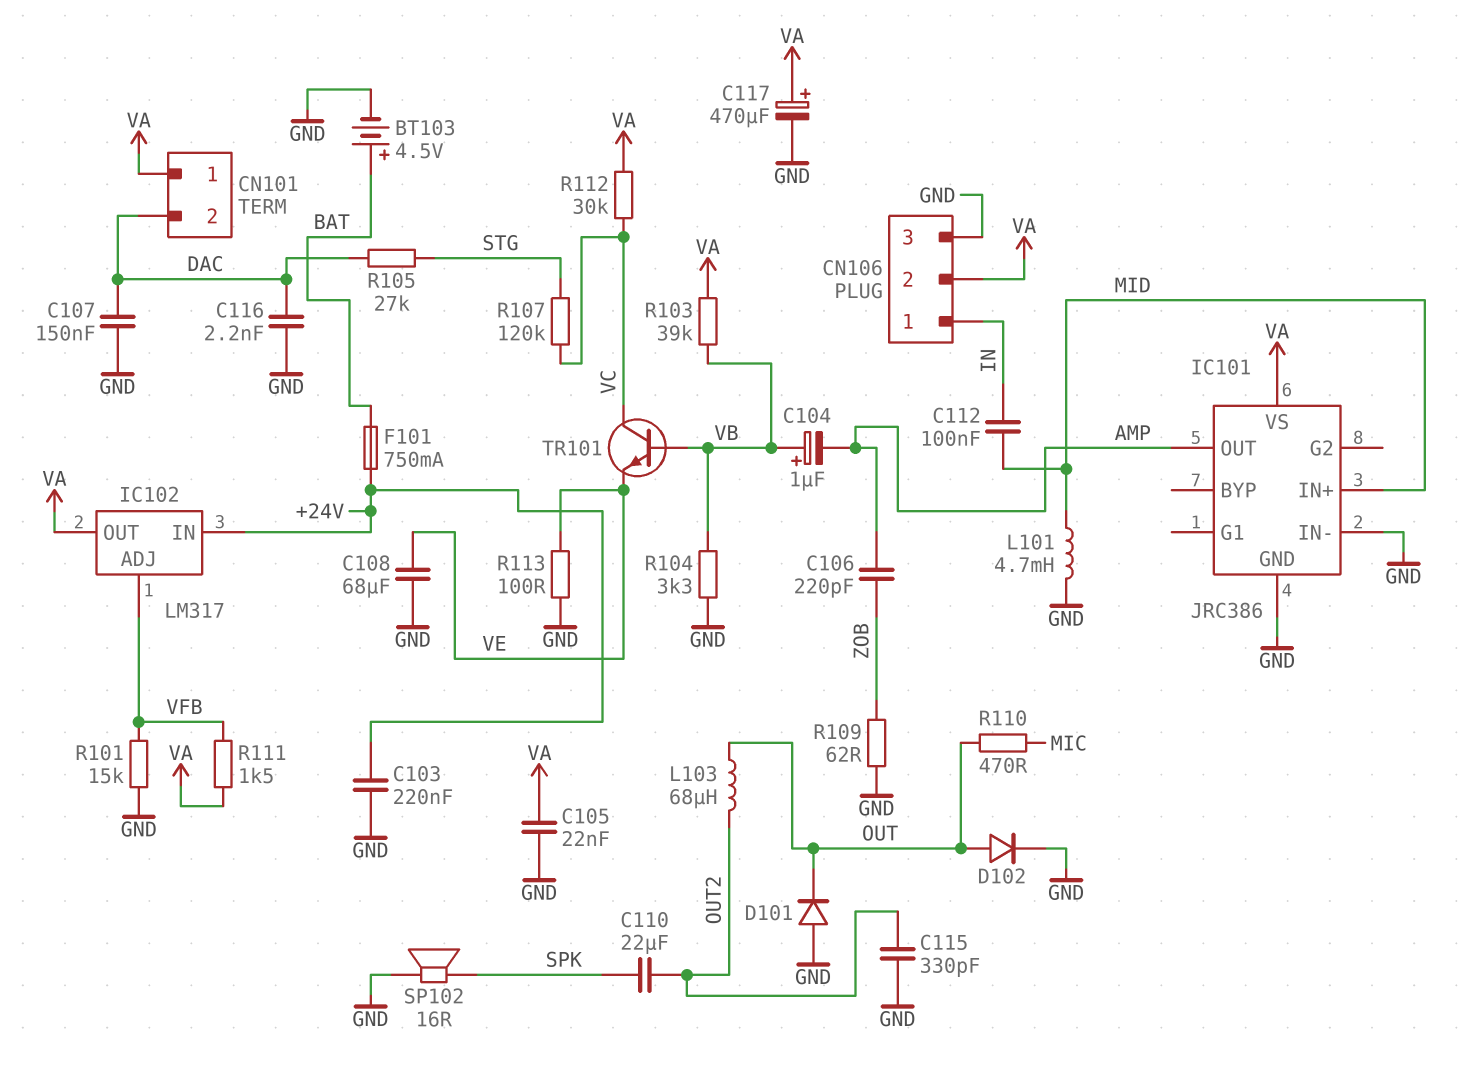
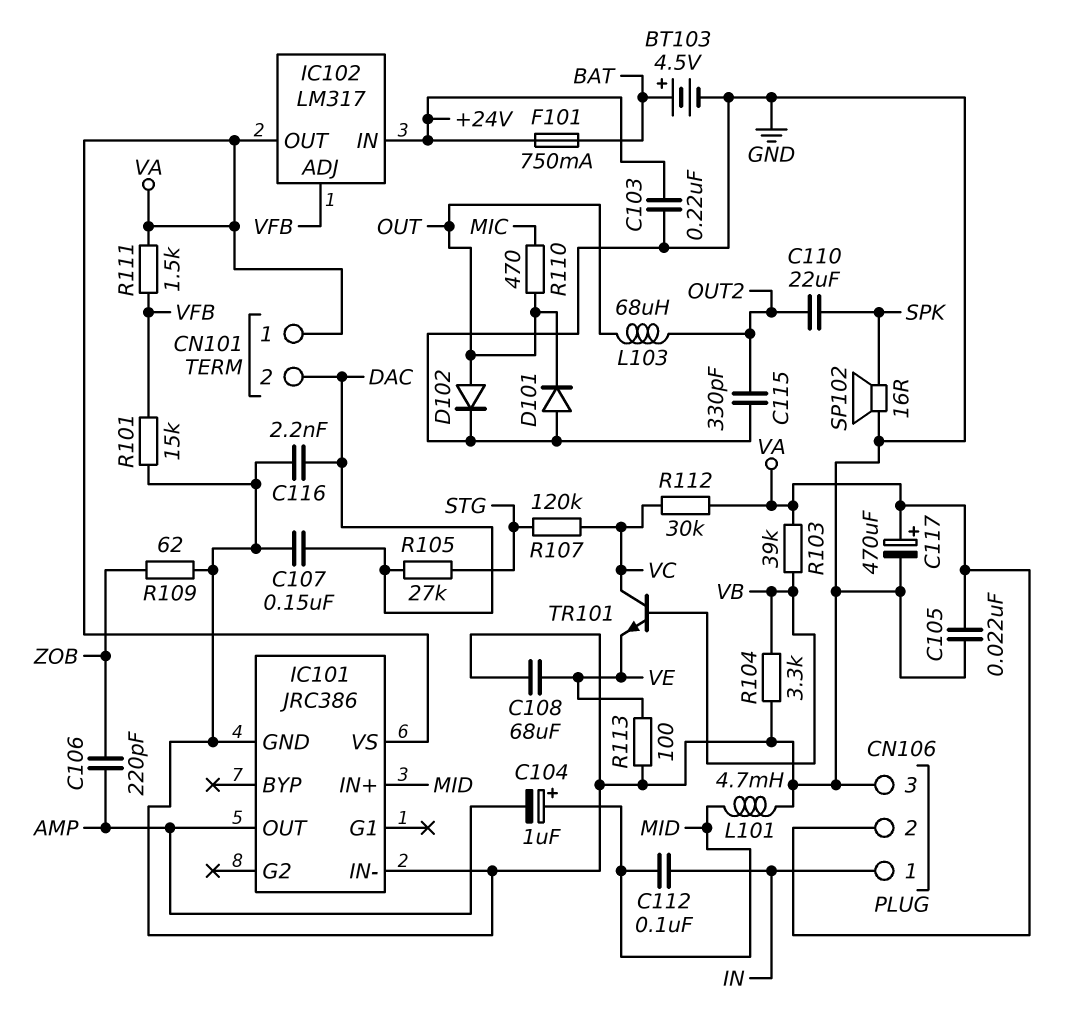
C104: 1uF (plus VB, minus AMP) -> 1uF (plus MID, minus AMP)

